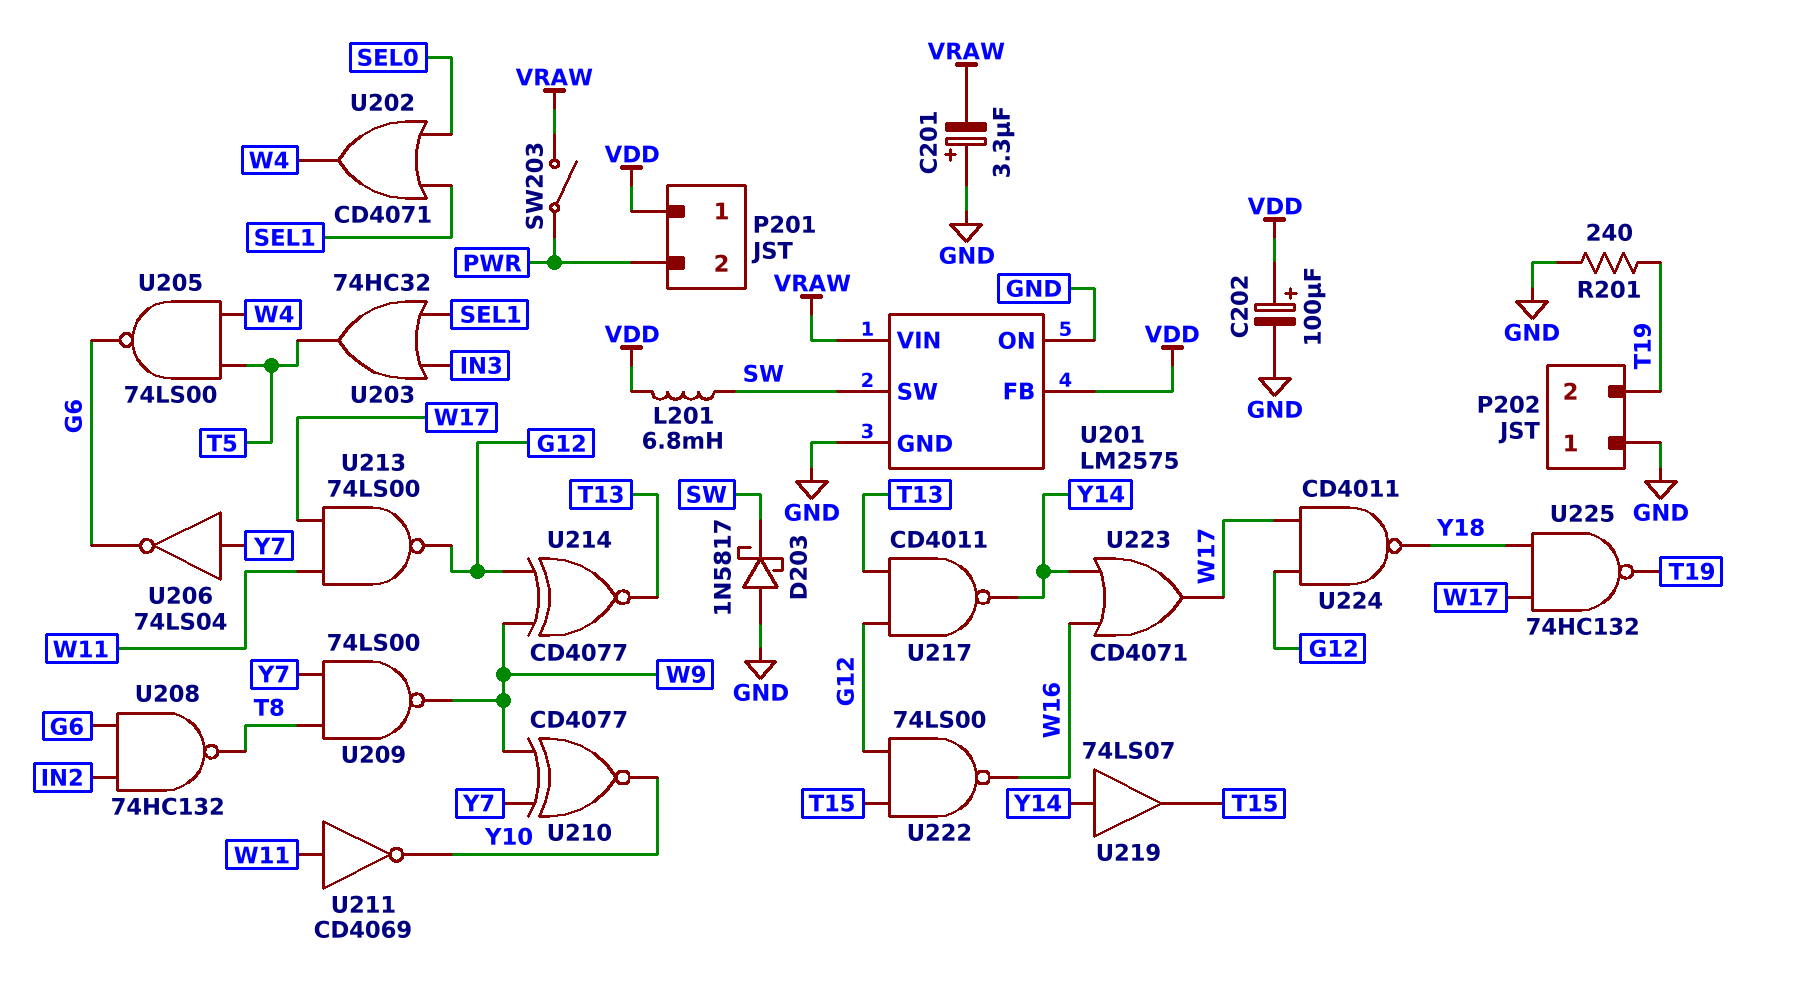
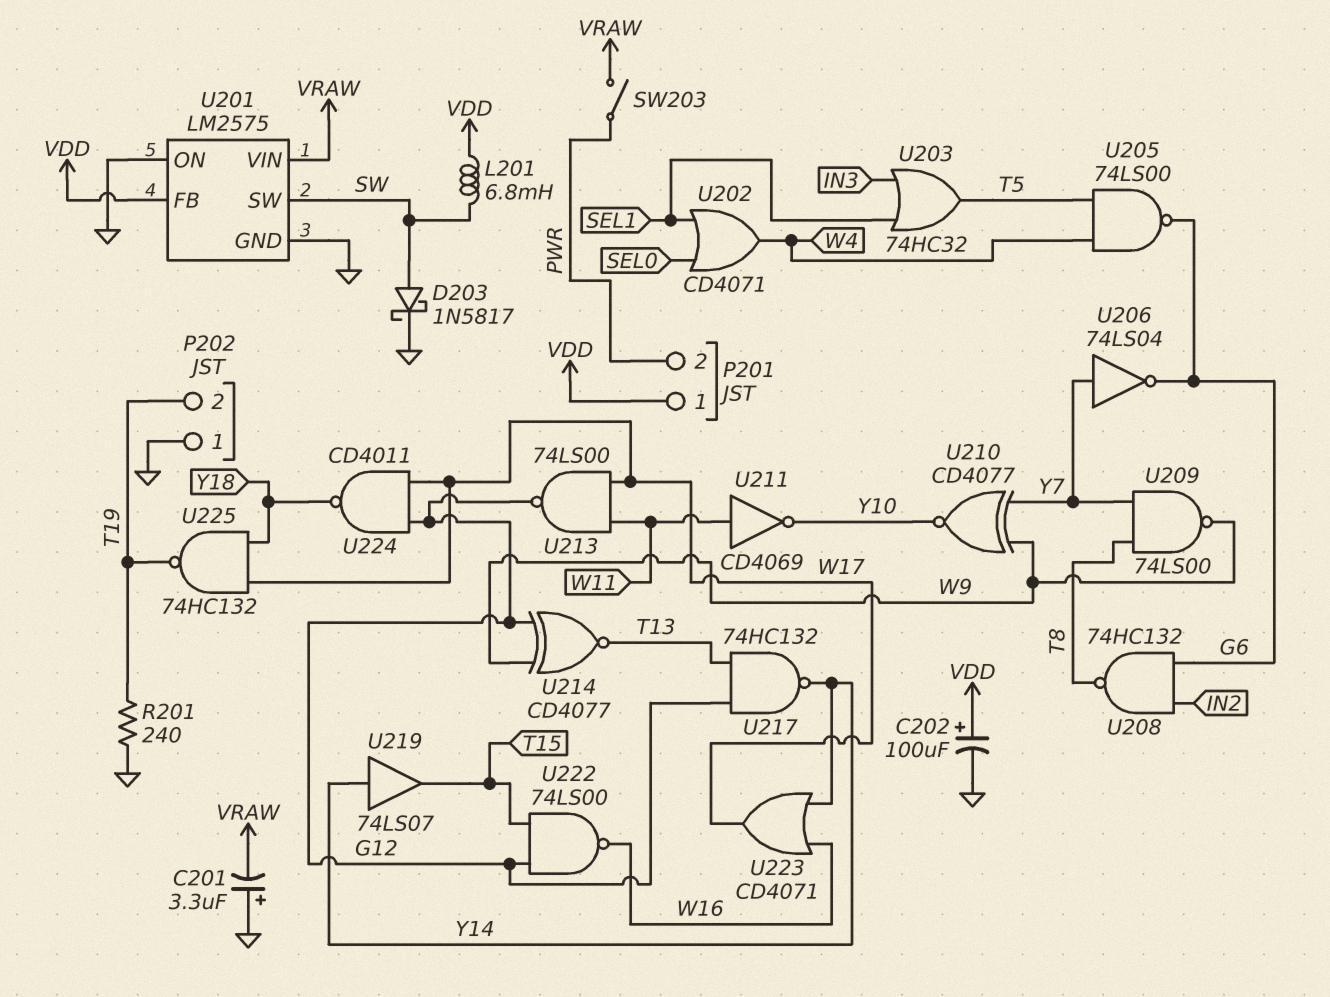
D203: schottky 1N5817 (A GND, K SW) -> schottky 1N5817 (A SW, K GND)
U217: NAND CD4011 (in G12, in T13, out Y14) -> NAND 74HC132 (in G12, in T13, out Y14)

